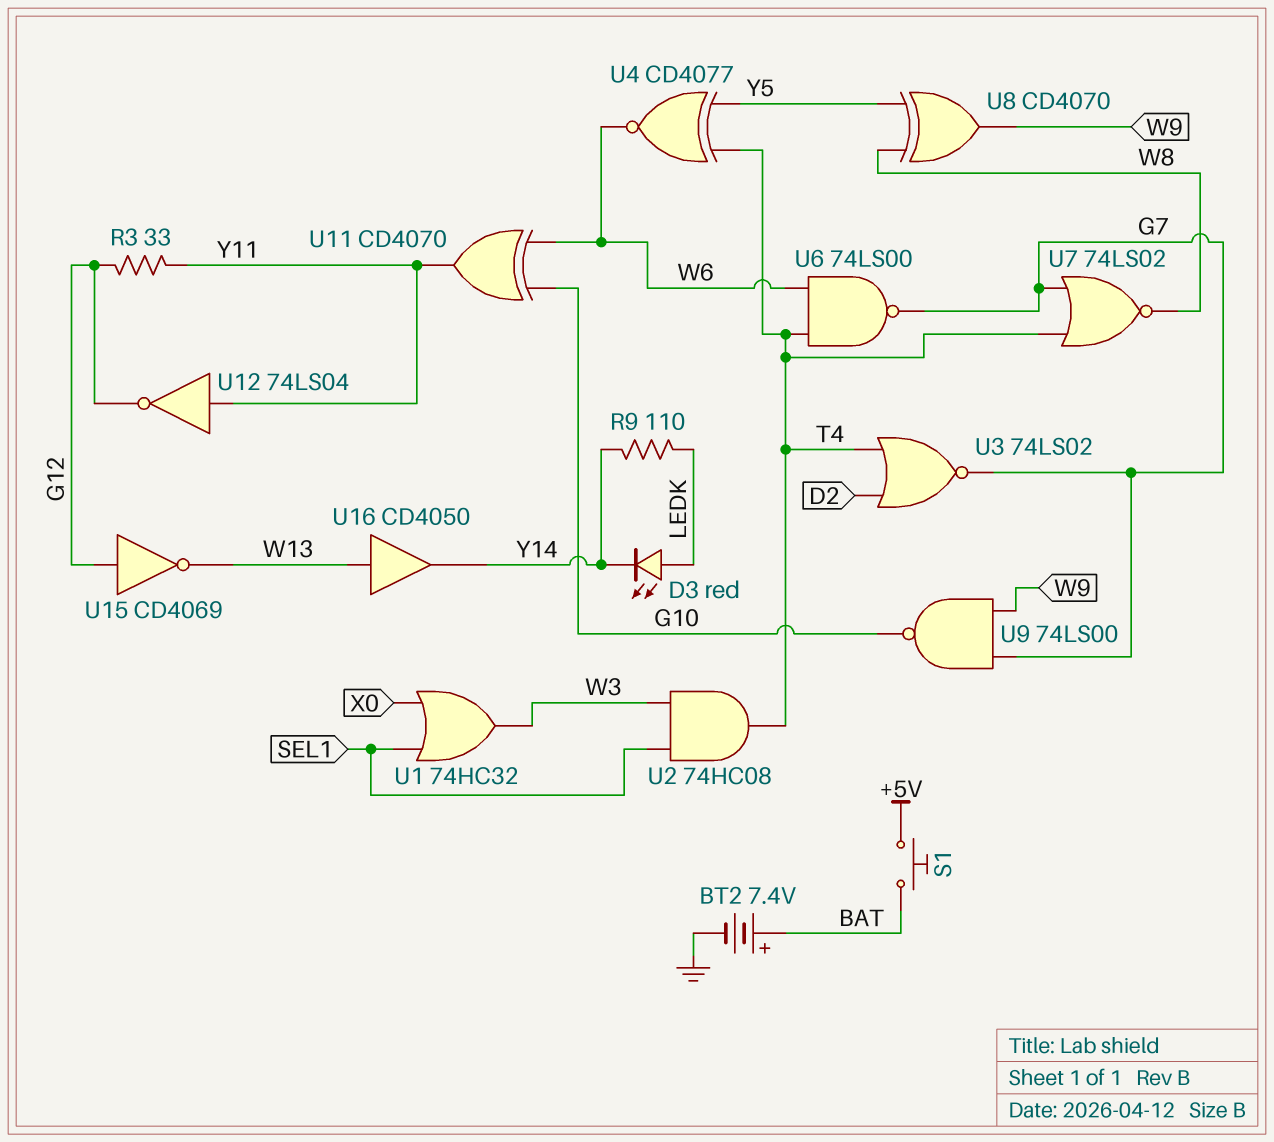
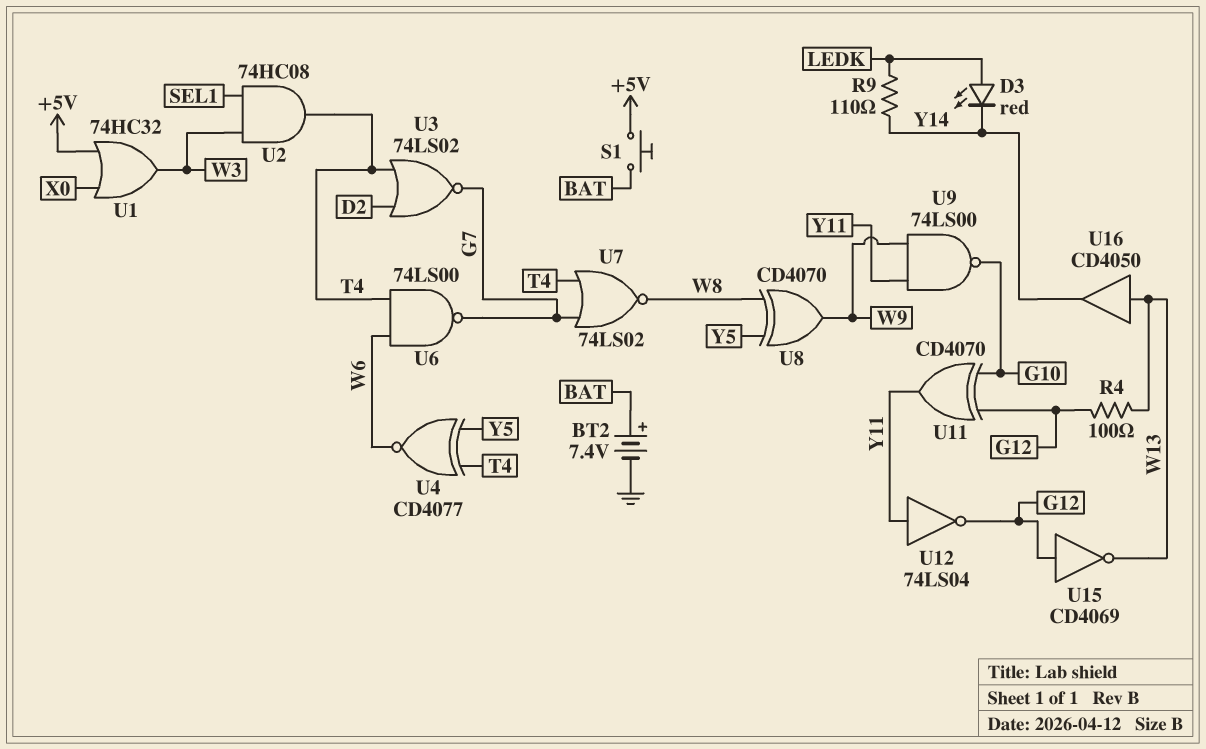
R3: 33 (G12, Y11) -> none
R4: none -> 100 (G12, W13)
U1: OR 74HC32 (in SEL1, in X0, out W3) -> OR 74HC32 (in +5V, in X0, out W3)
U9: NAND 74LS00 (in G7, in W9, out G10) -> NAND 74LS00 (in W9, in Y11, out G10)
U11: XOR CD4070 (in G10, in W6, out Y11) -> XOR CD4070 (in G10, in G12, out Y11)

